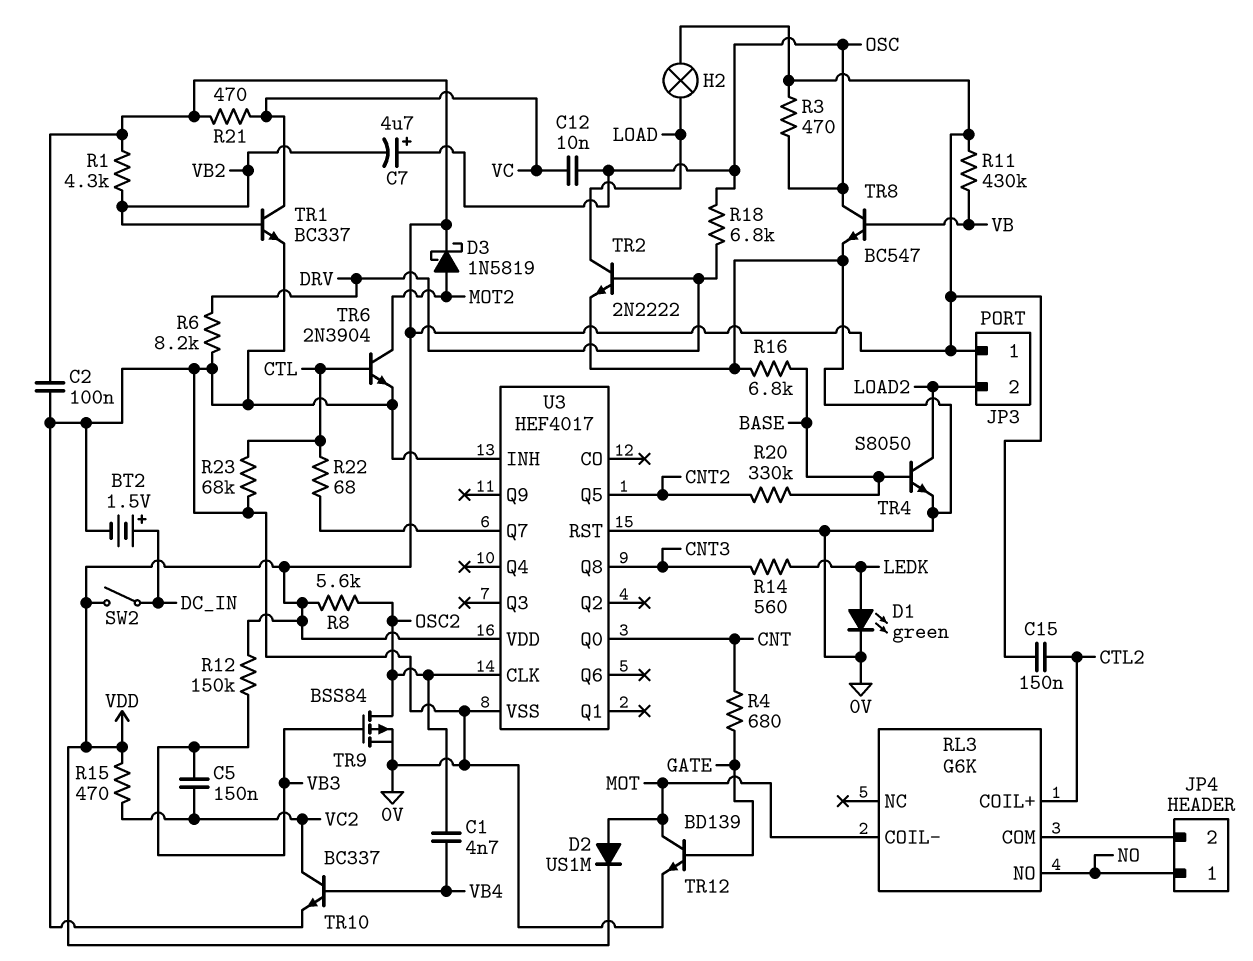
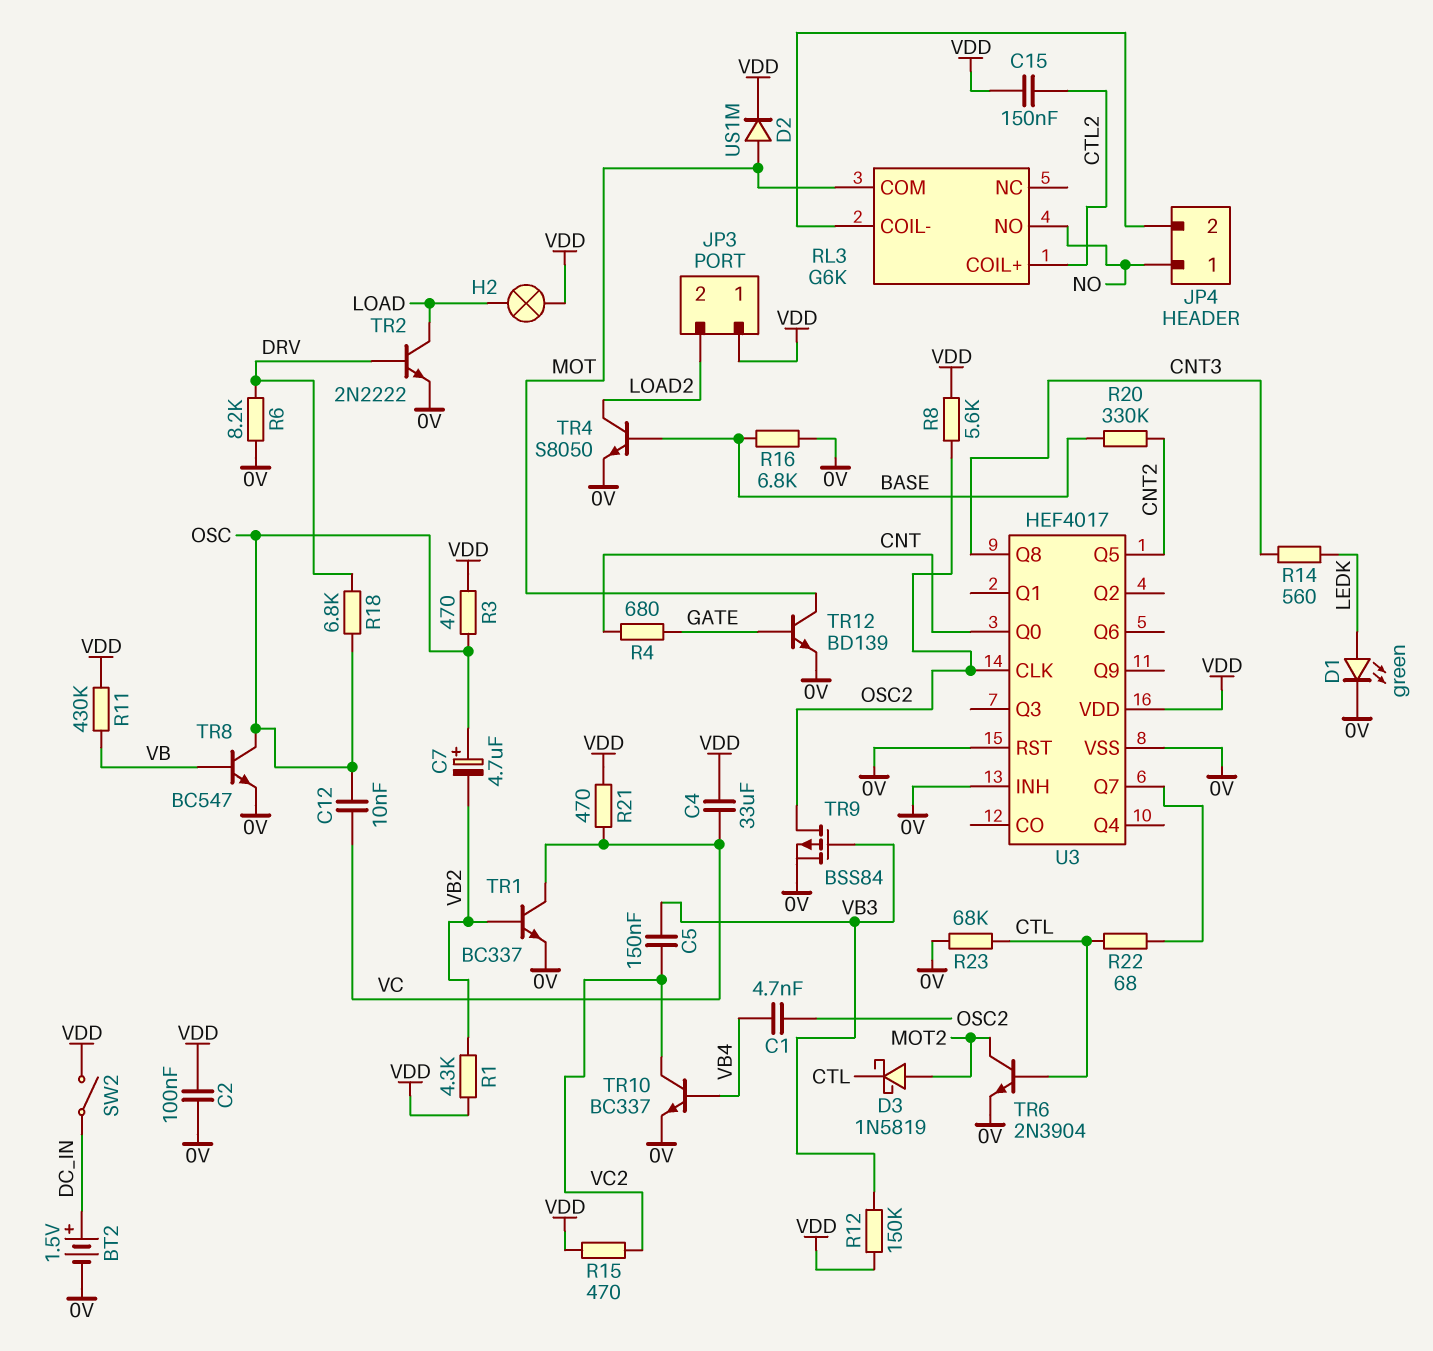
C4: none -> 33uF (VC, VDD)
D3: schottky 1N5819 (A MOT2, K VDD) -> schottky 1N5819 (A MOT2, K CTL)
RL3 pin COIL-: MOT -> JP4/2
RL3 pin COM: JP4/2 -> MOT

